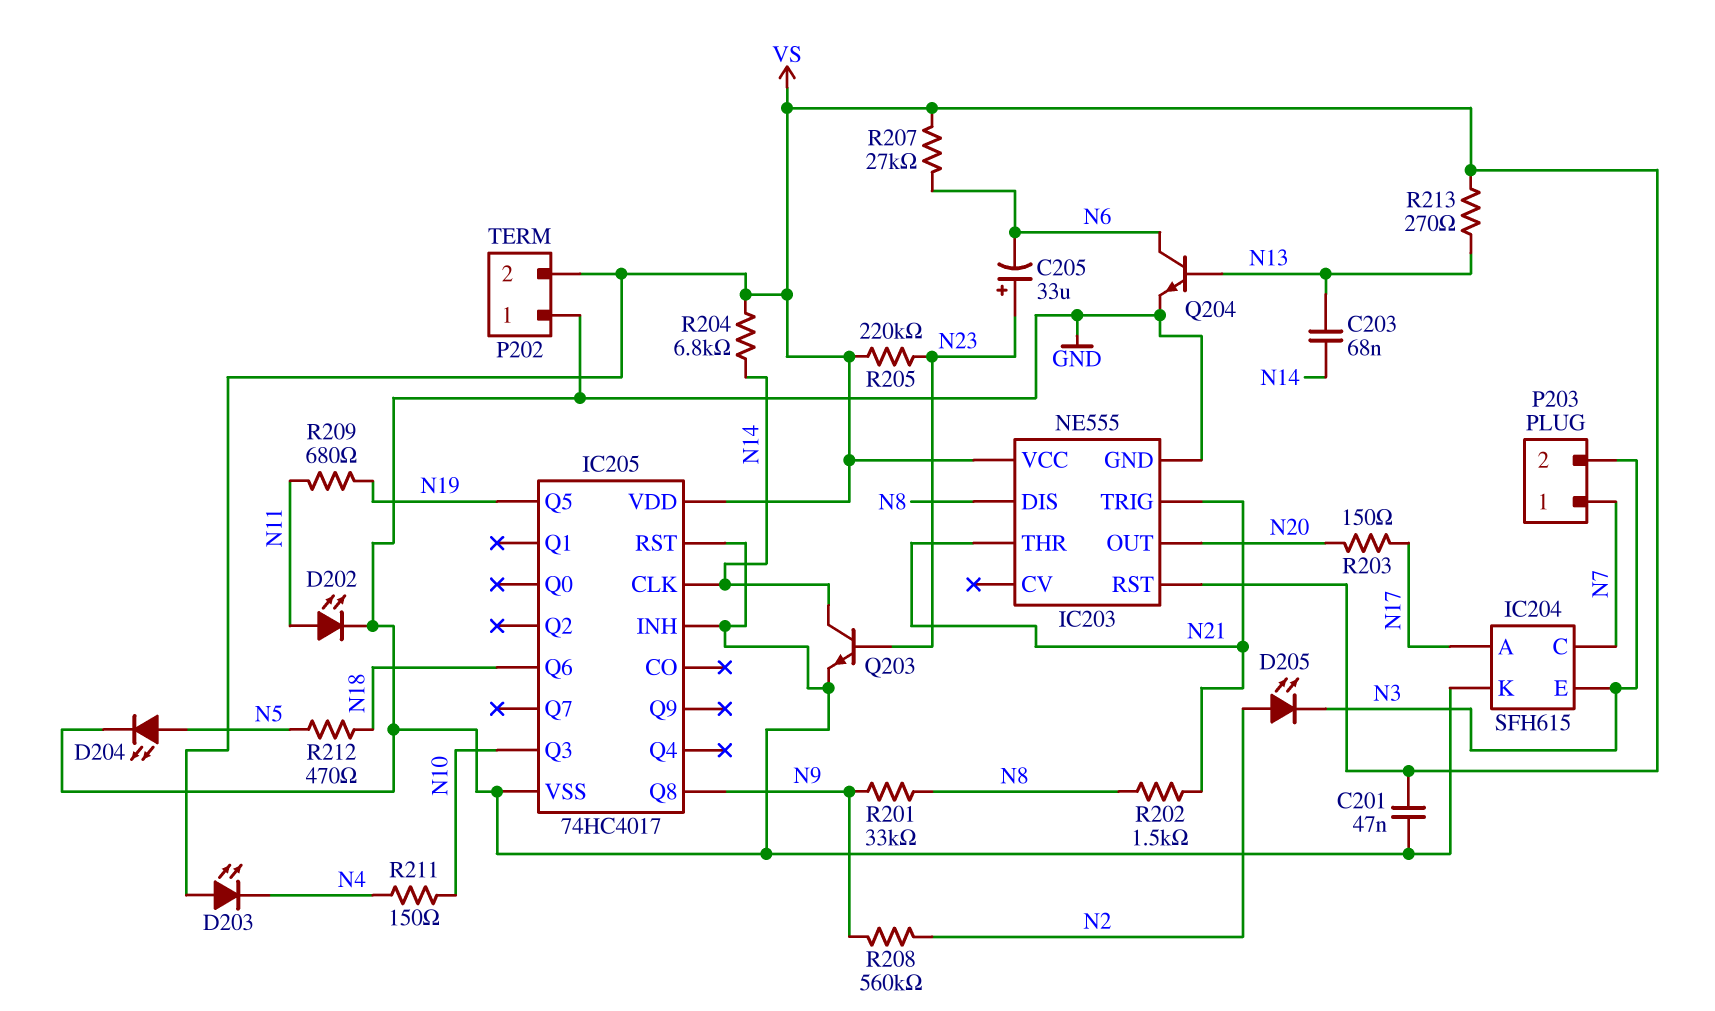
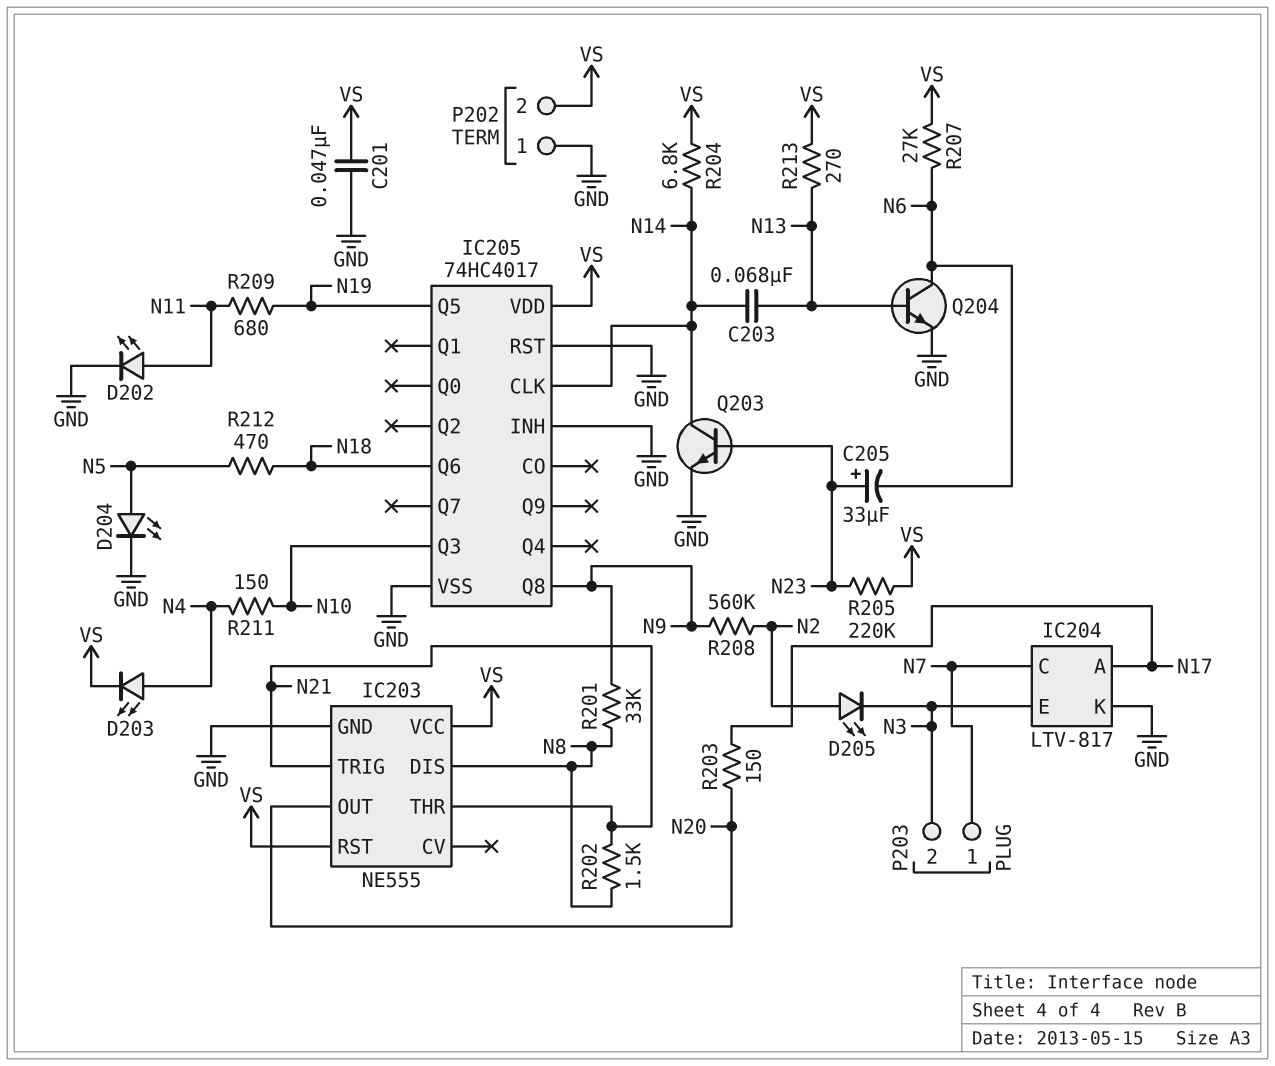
D203: LED (A VS, K N4) -> LED (A N4, K VS)
IC204: SFH615 -> LTV-817

